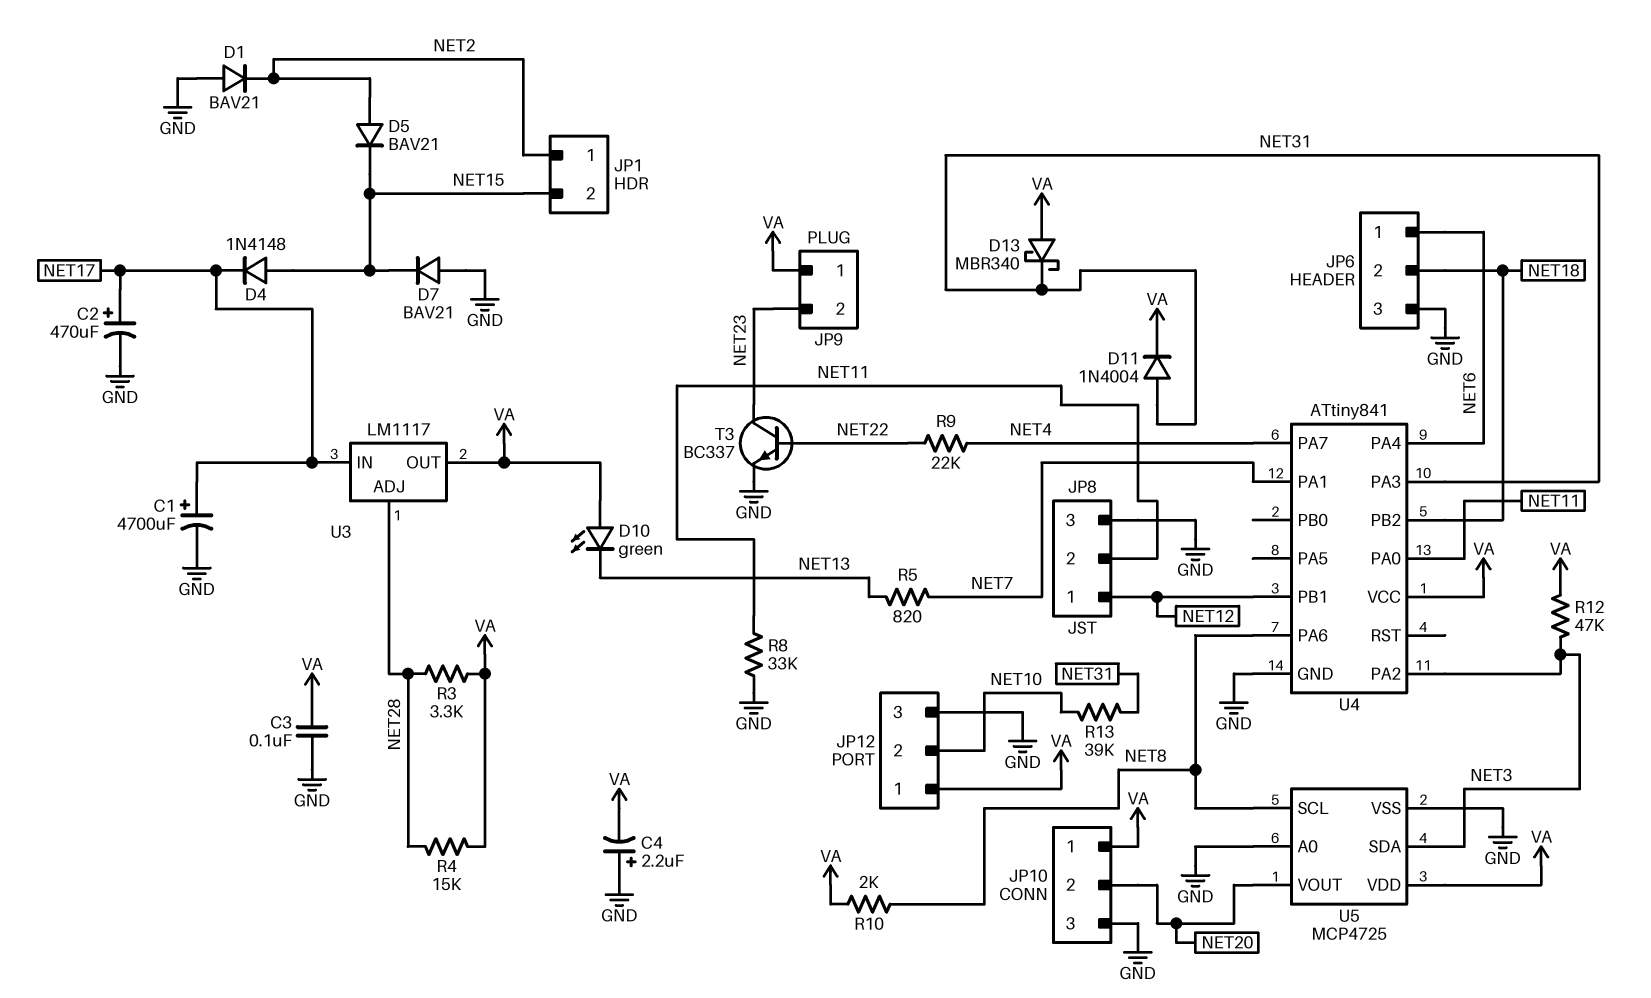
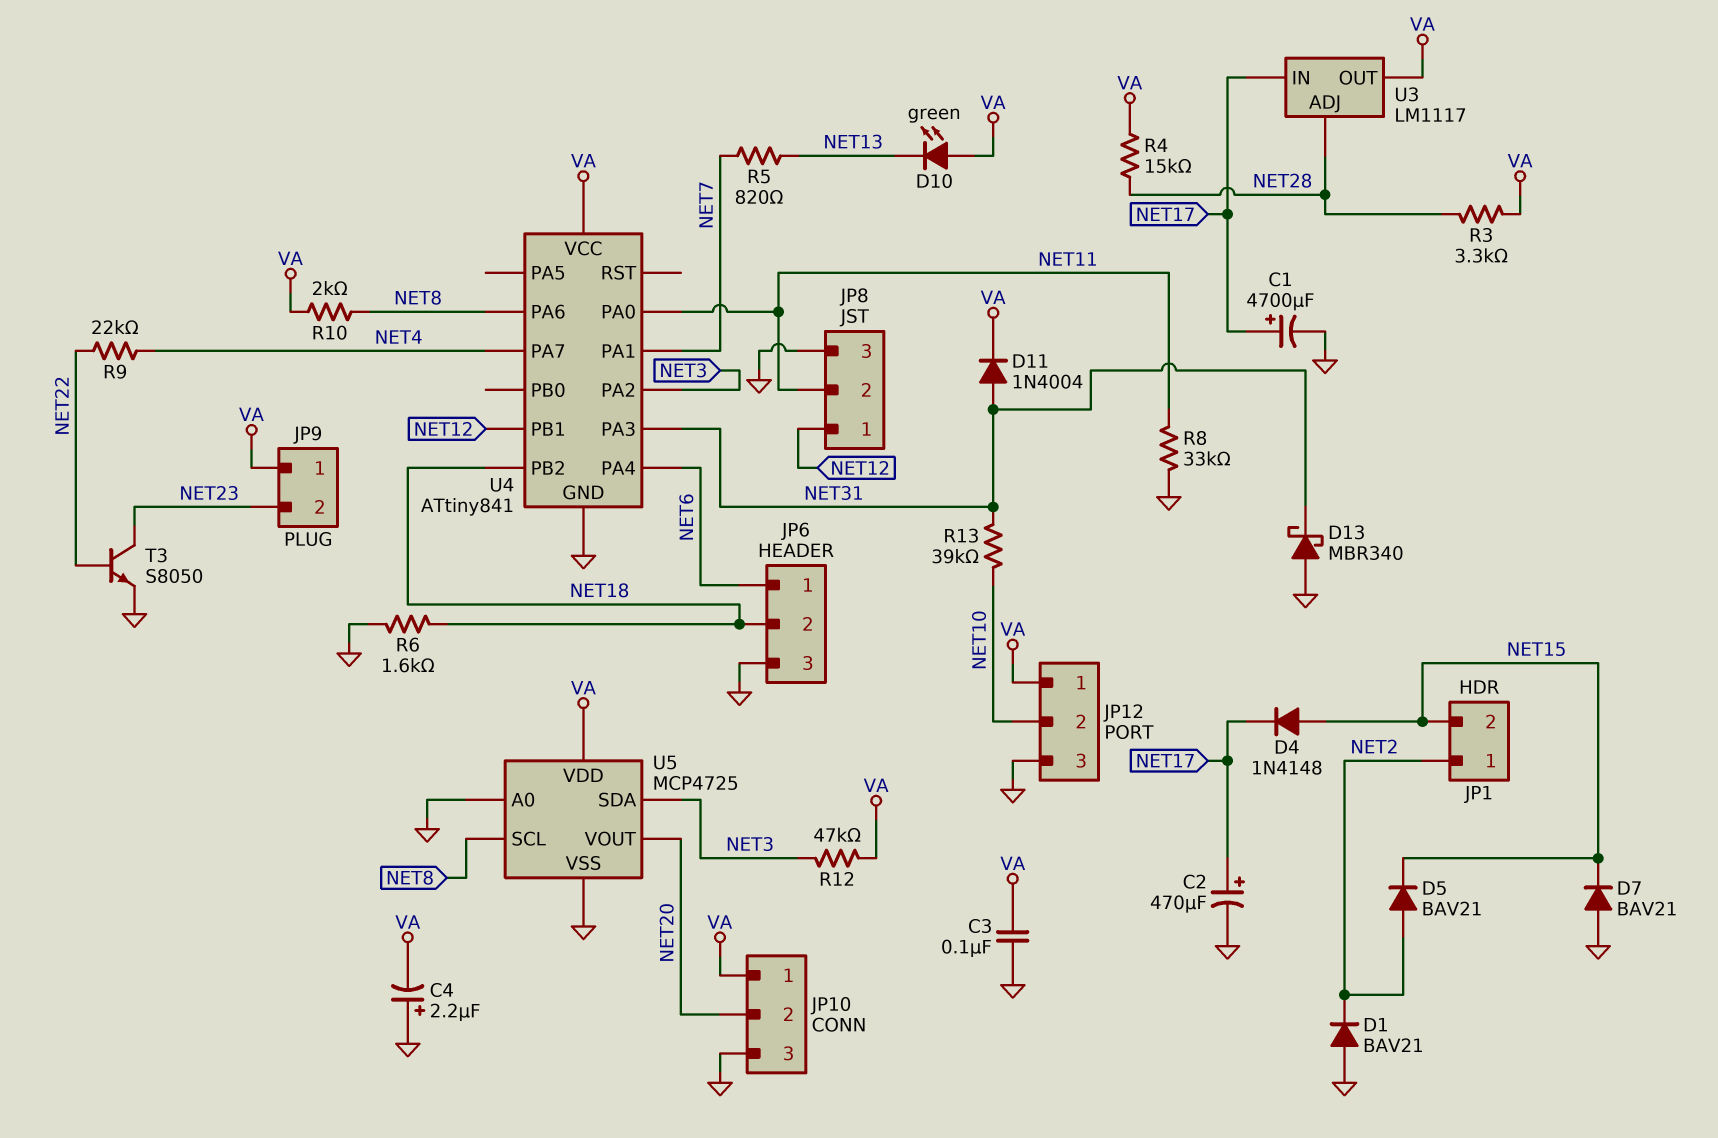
D13: schottky MBR340 (A VA, K NET31) -> schottky MBR340 (A GND, K NET31)
R6: none -> 1.6k (GND, NET18)
T3: NPN BC337 (B NET22, C NET23, E GND) -> NPN S8050 (B NET22, C NET23, E GND)

